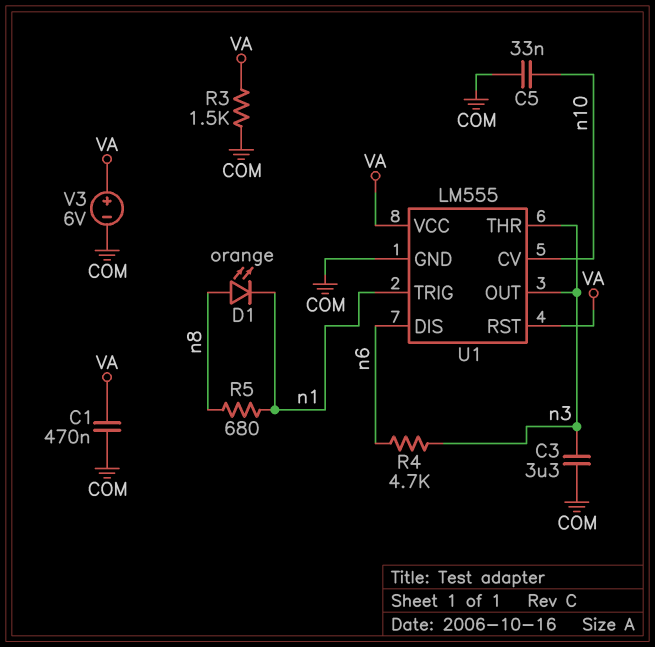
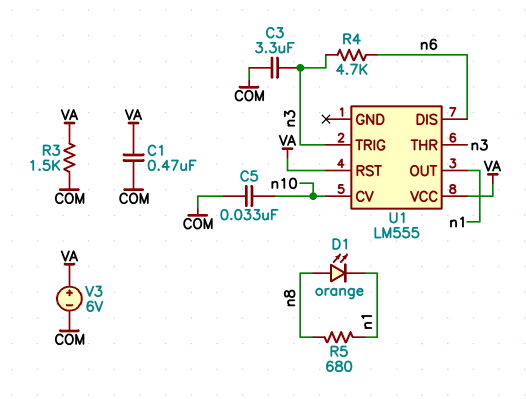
U1 pin GND: COM -> none
U1 pin OUT: n3 -> n1
U1 pin TRIG: n1 -> n3

